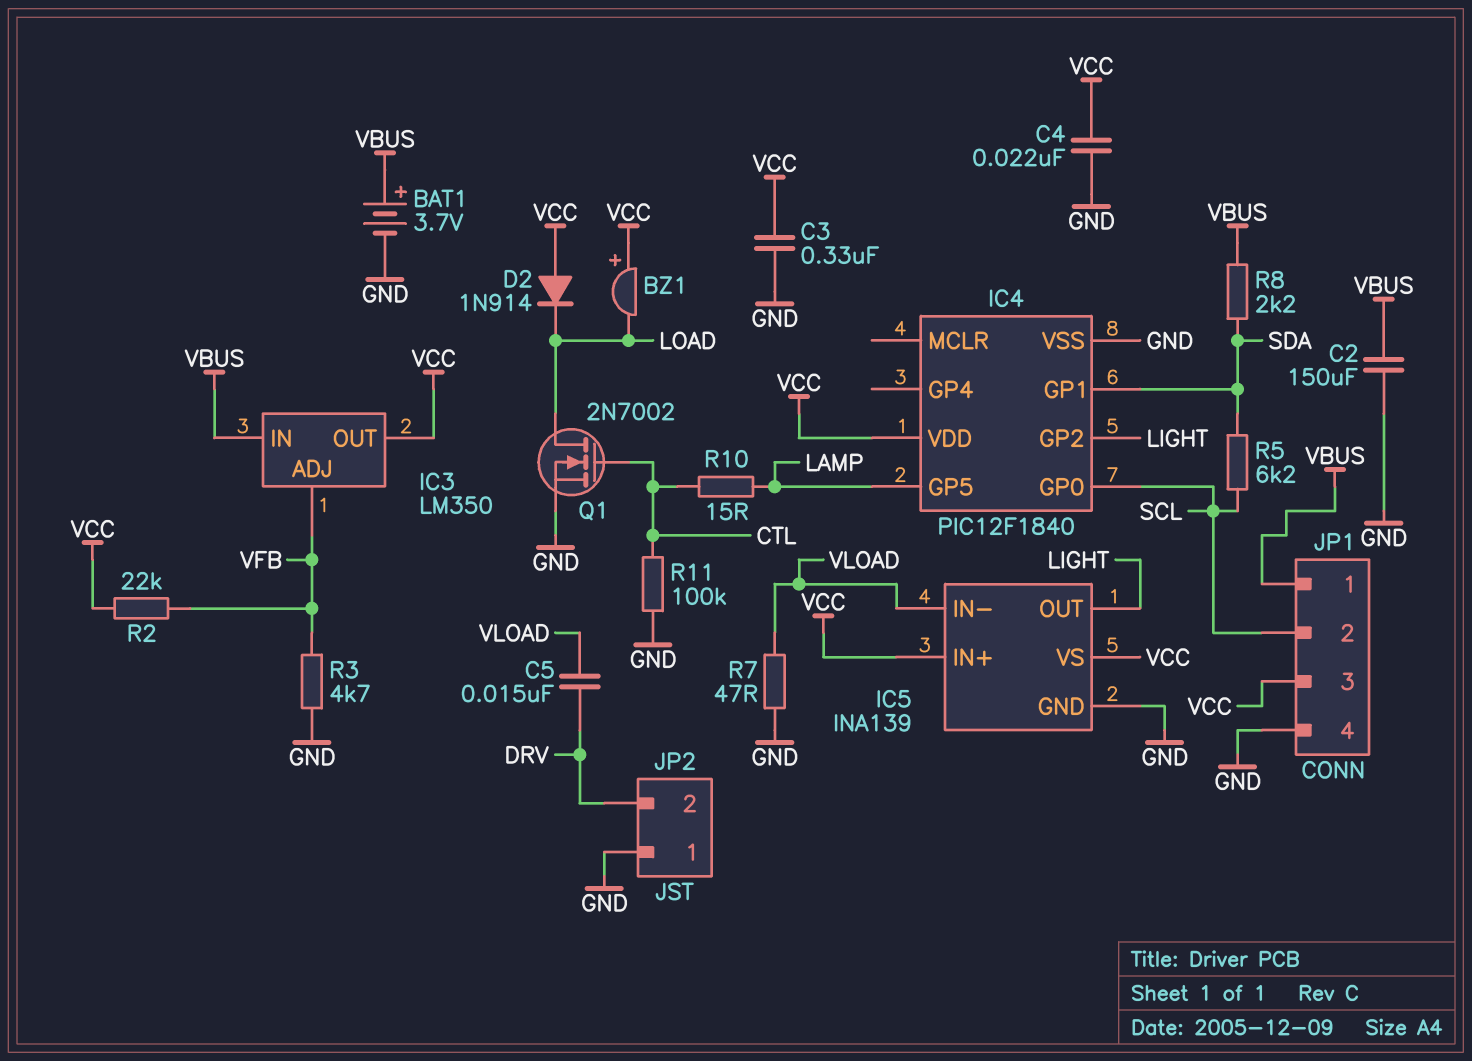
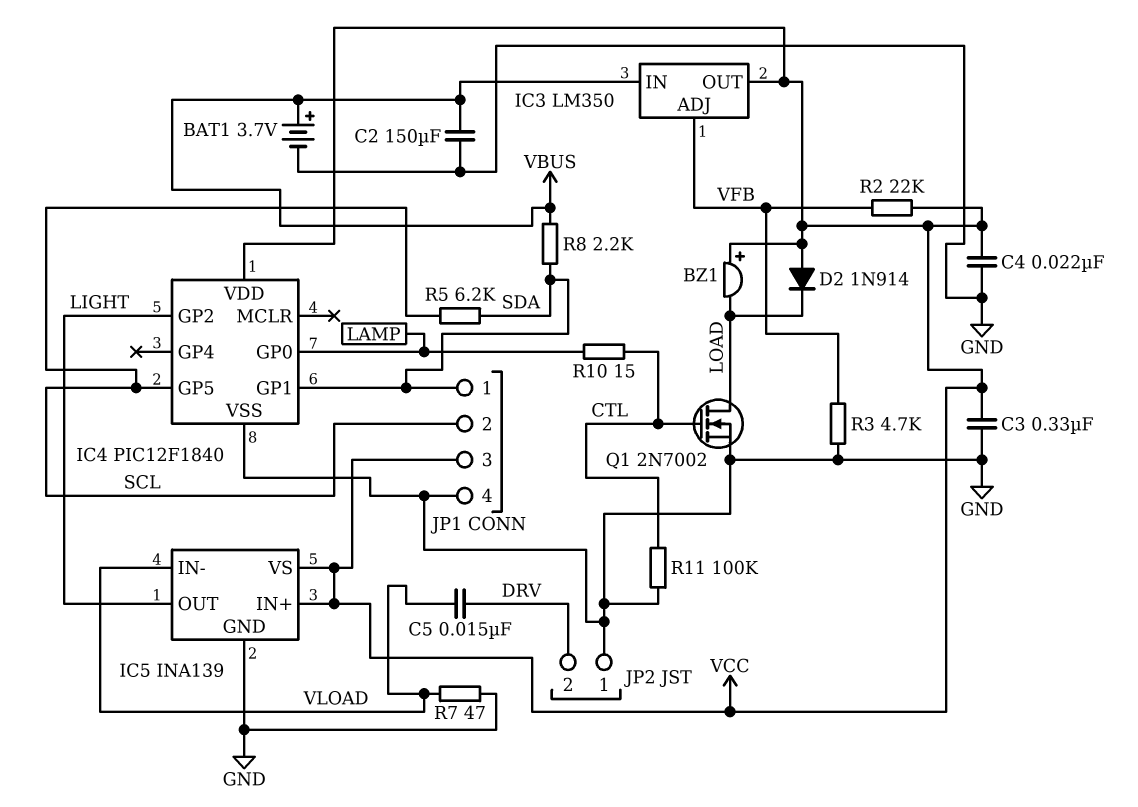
IC4 pin GP0: SCL -> LAMP
IC4 pin GP5: LAMP -> SCL
JP1 pin 1: VBUS -> SDA

